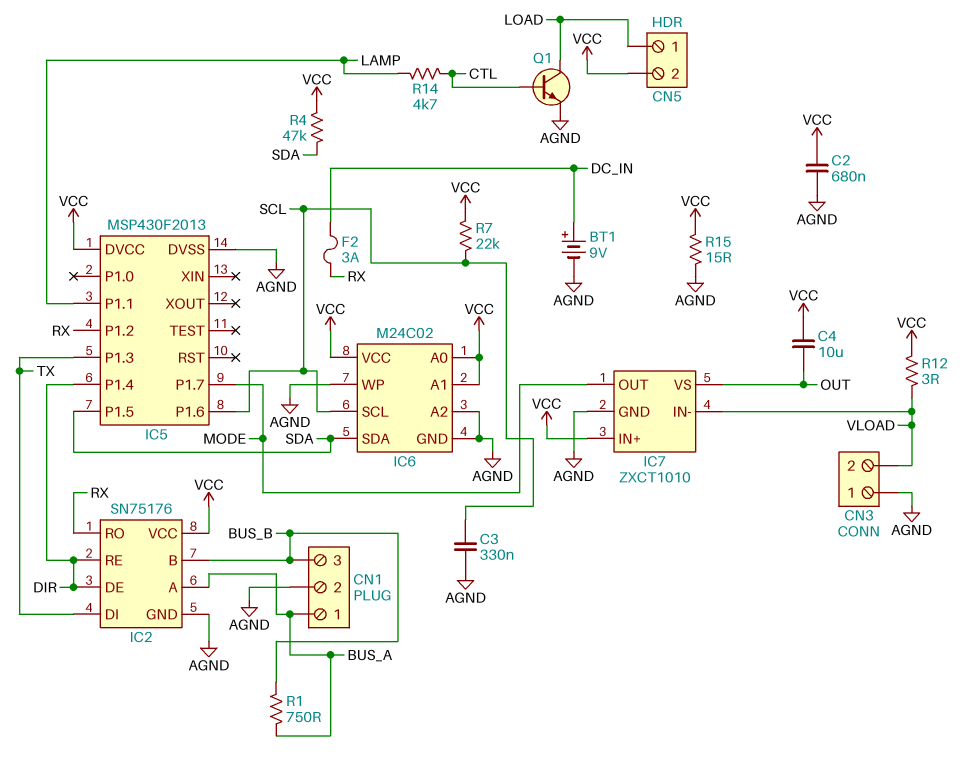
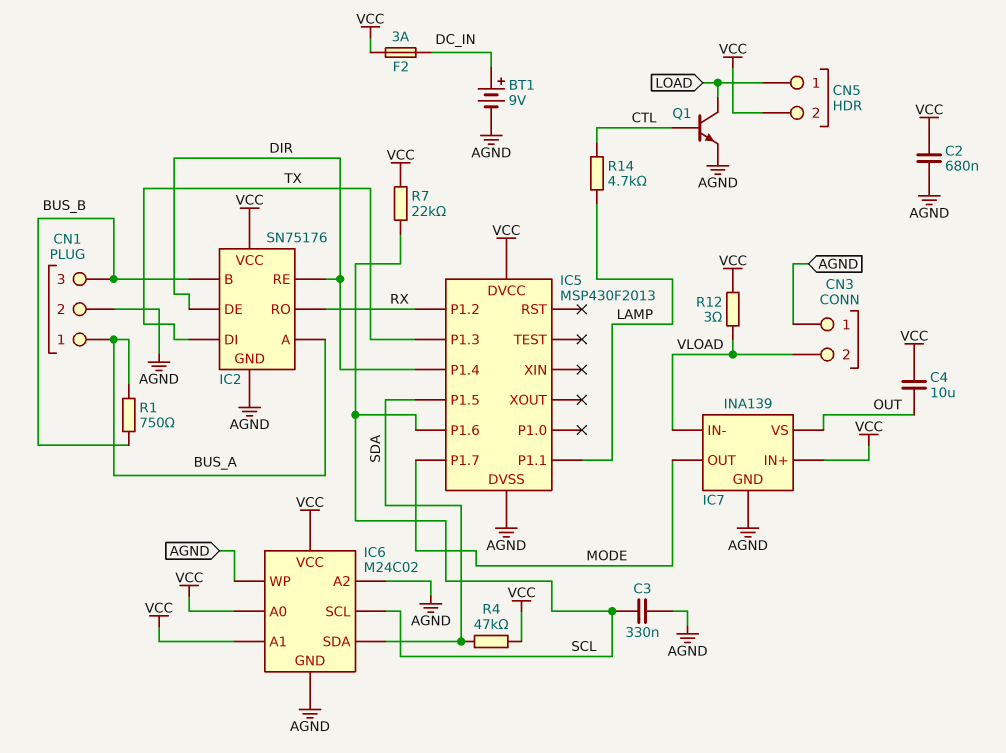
F2: 3A (DC_IN, RX) -> 3A (DC_IN, VCC)
IC7: ZXCT1010 -> INA139
R15: 15 (AGND, VCC) -> none

